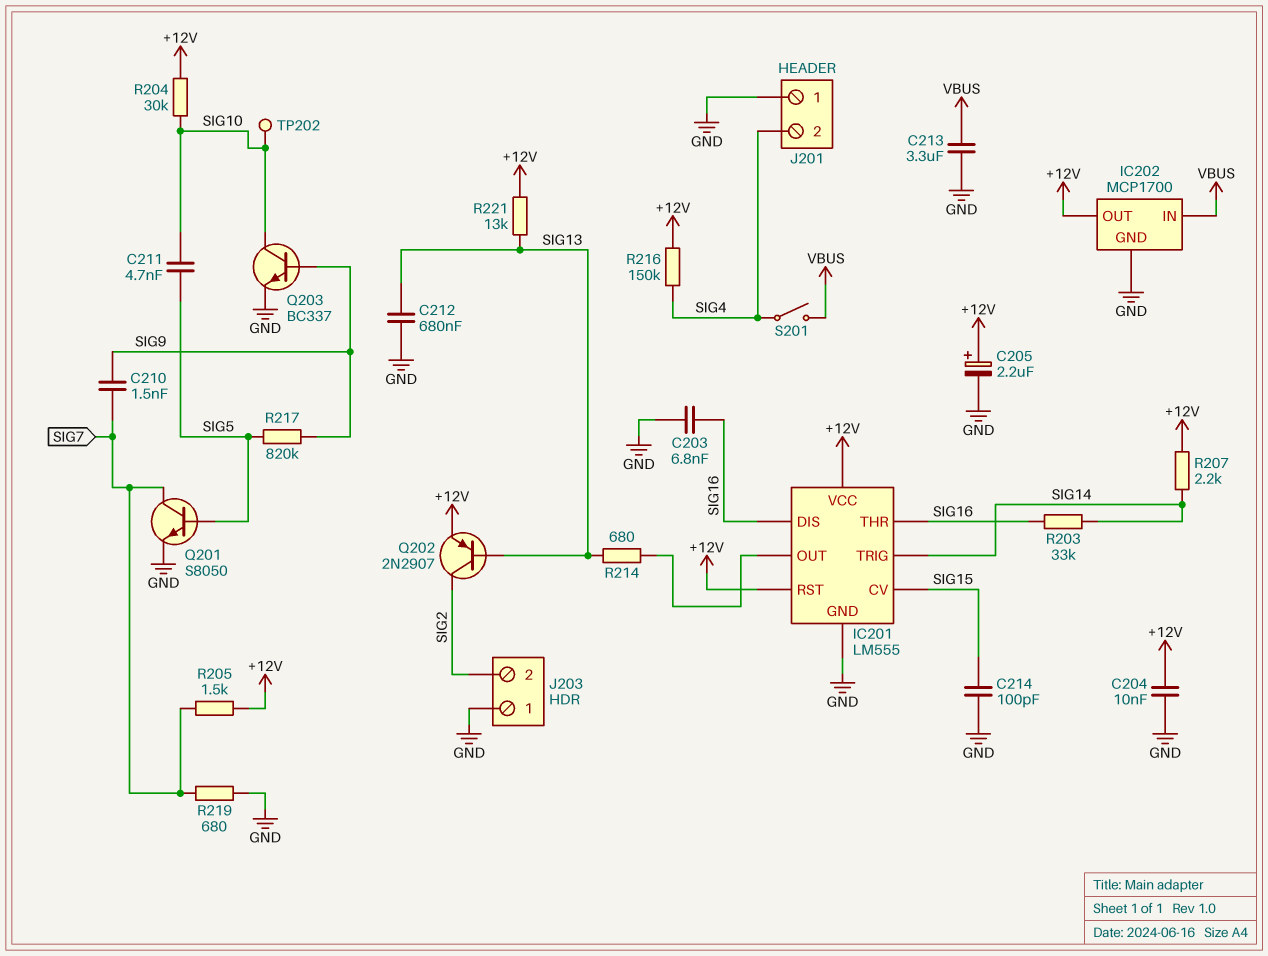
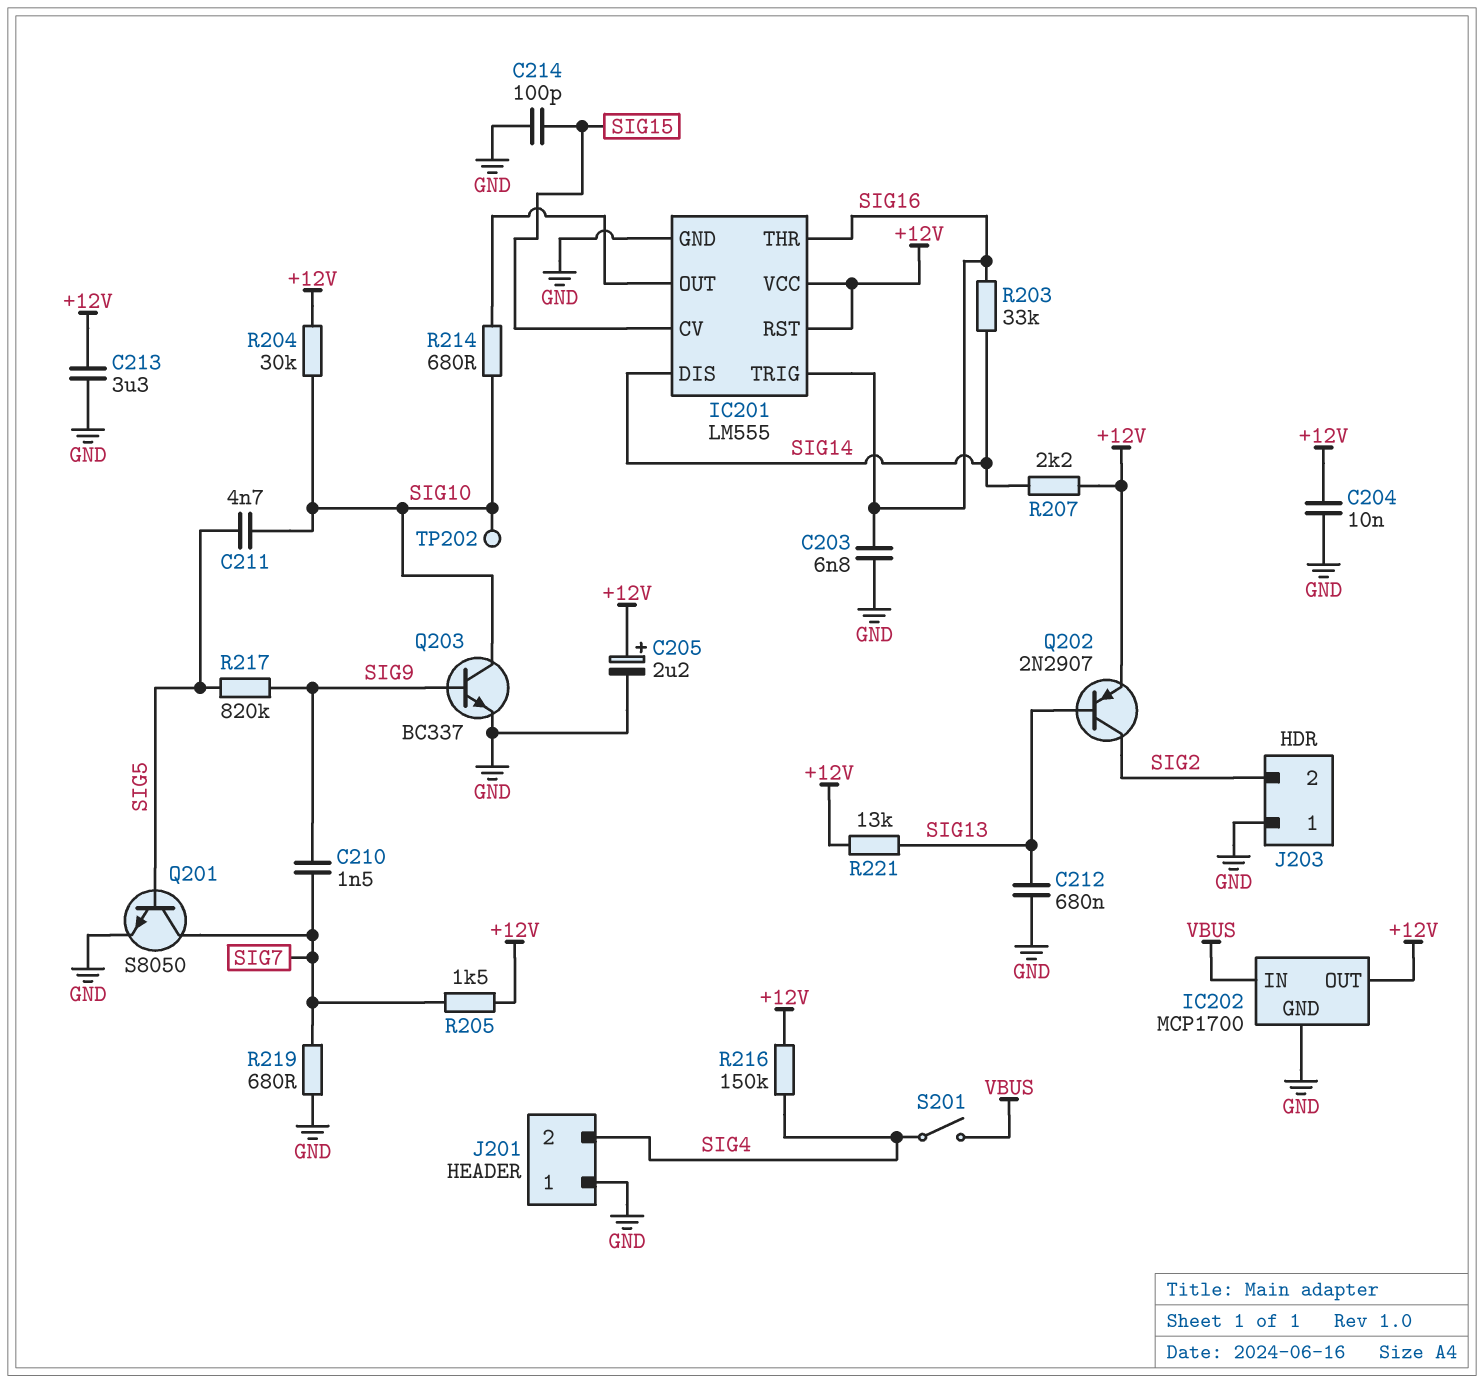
C213: 3.3uF (GND, VBUS) -> 3.3uF (+12V, GND)
IC201 pin DIS: SIG16 -> SIG14
IC201 pin TRIG: SIG14 -> SIG16
R214: 680 (IC201/OUT, SIG13) -> 680 (IC201/OUT, SIG10)

